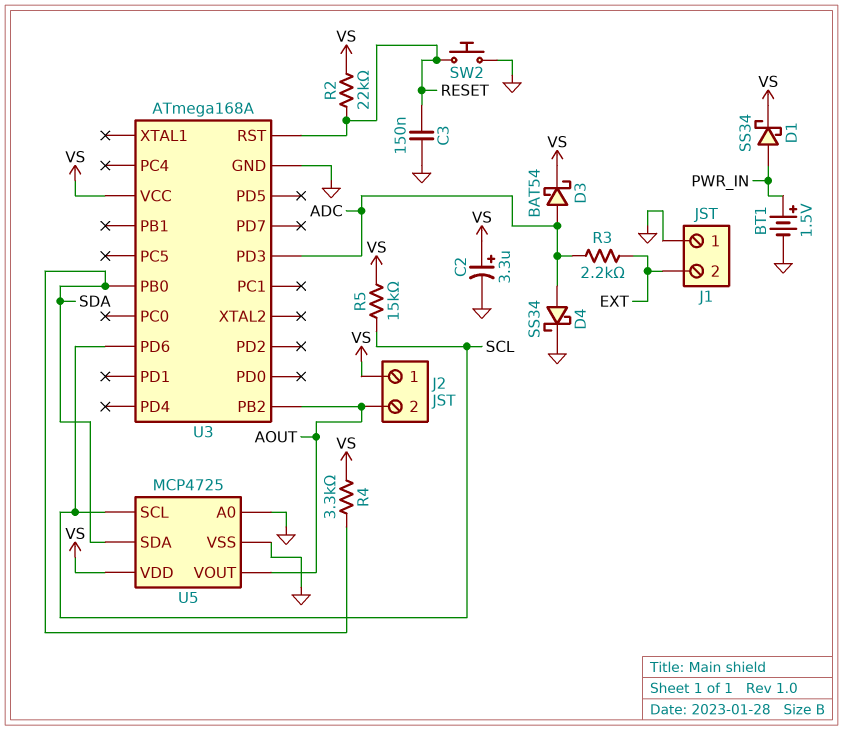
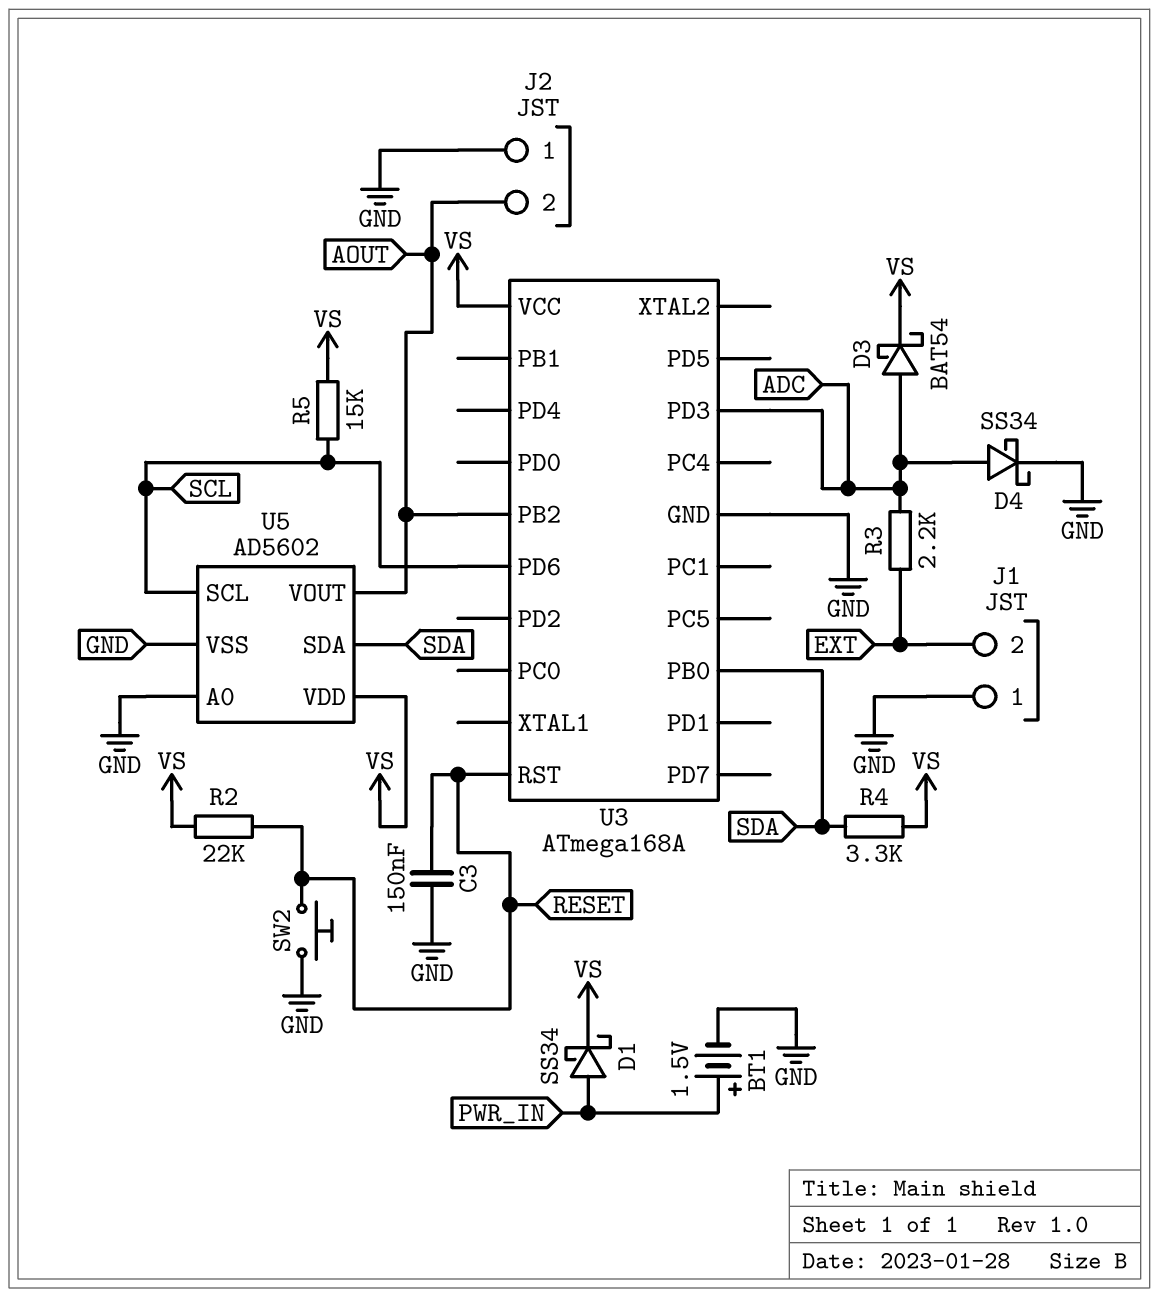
C2: 3.3uF (plus VS, minus GND) -> none
J2 pin 1: VS -> GND
U5: MCP4725 -> AD5602

